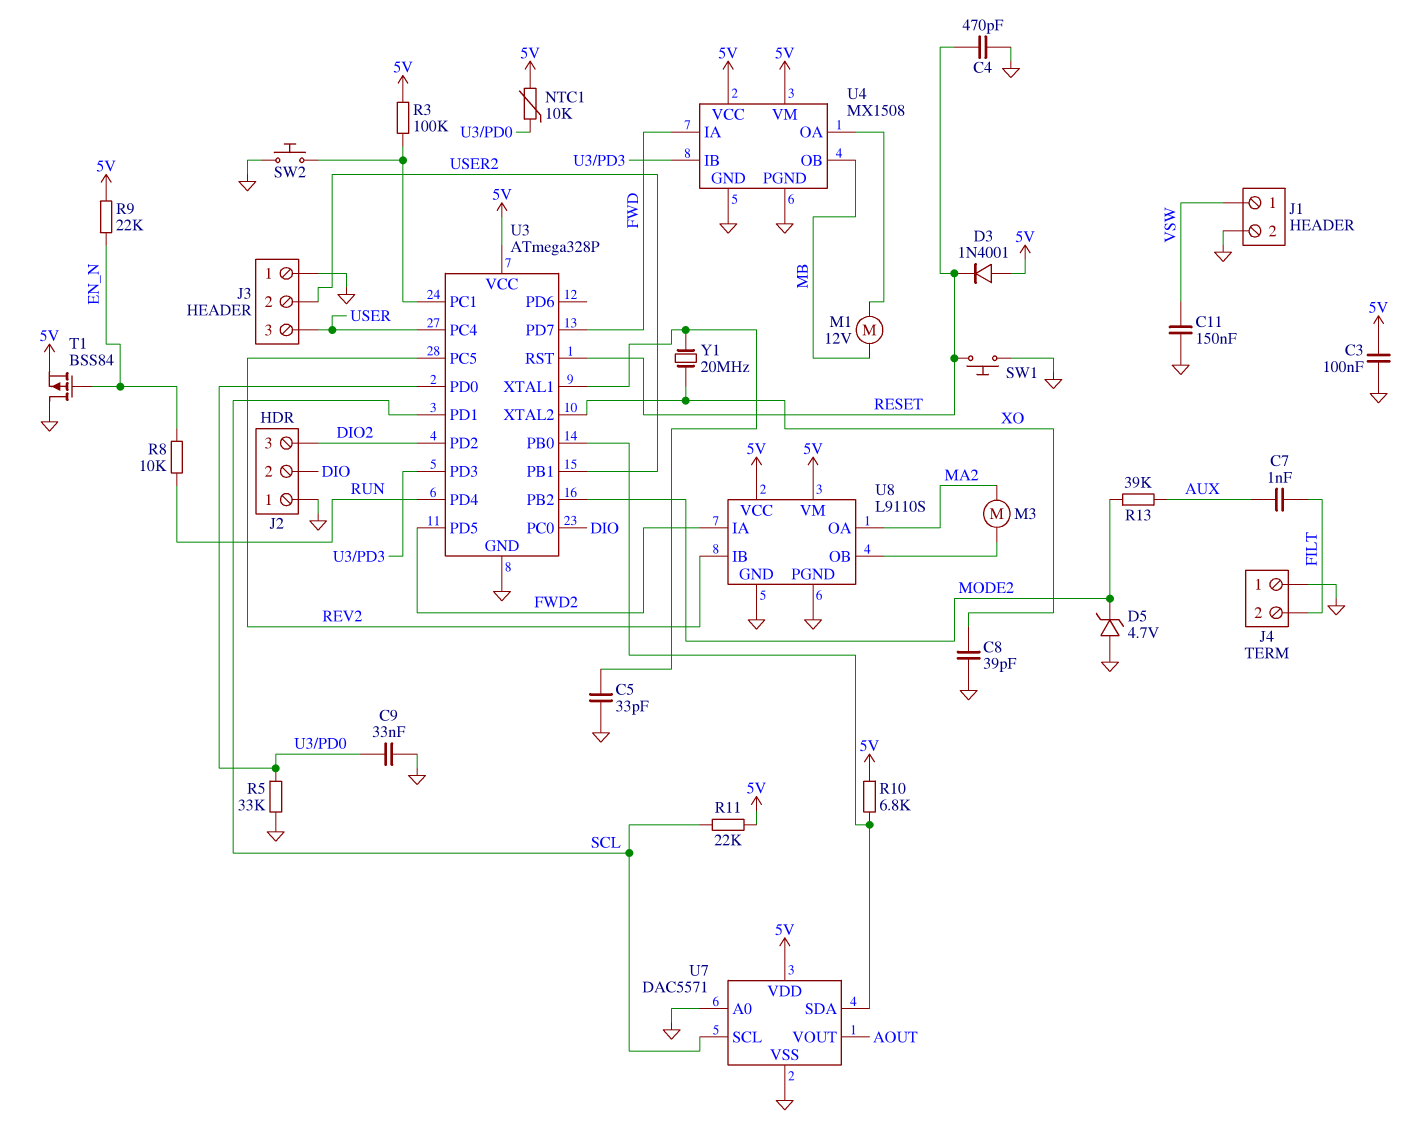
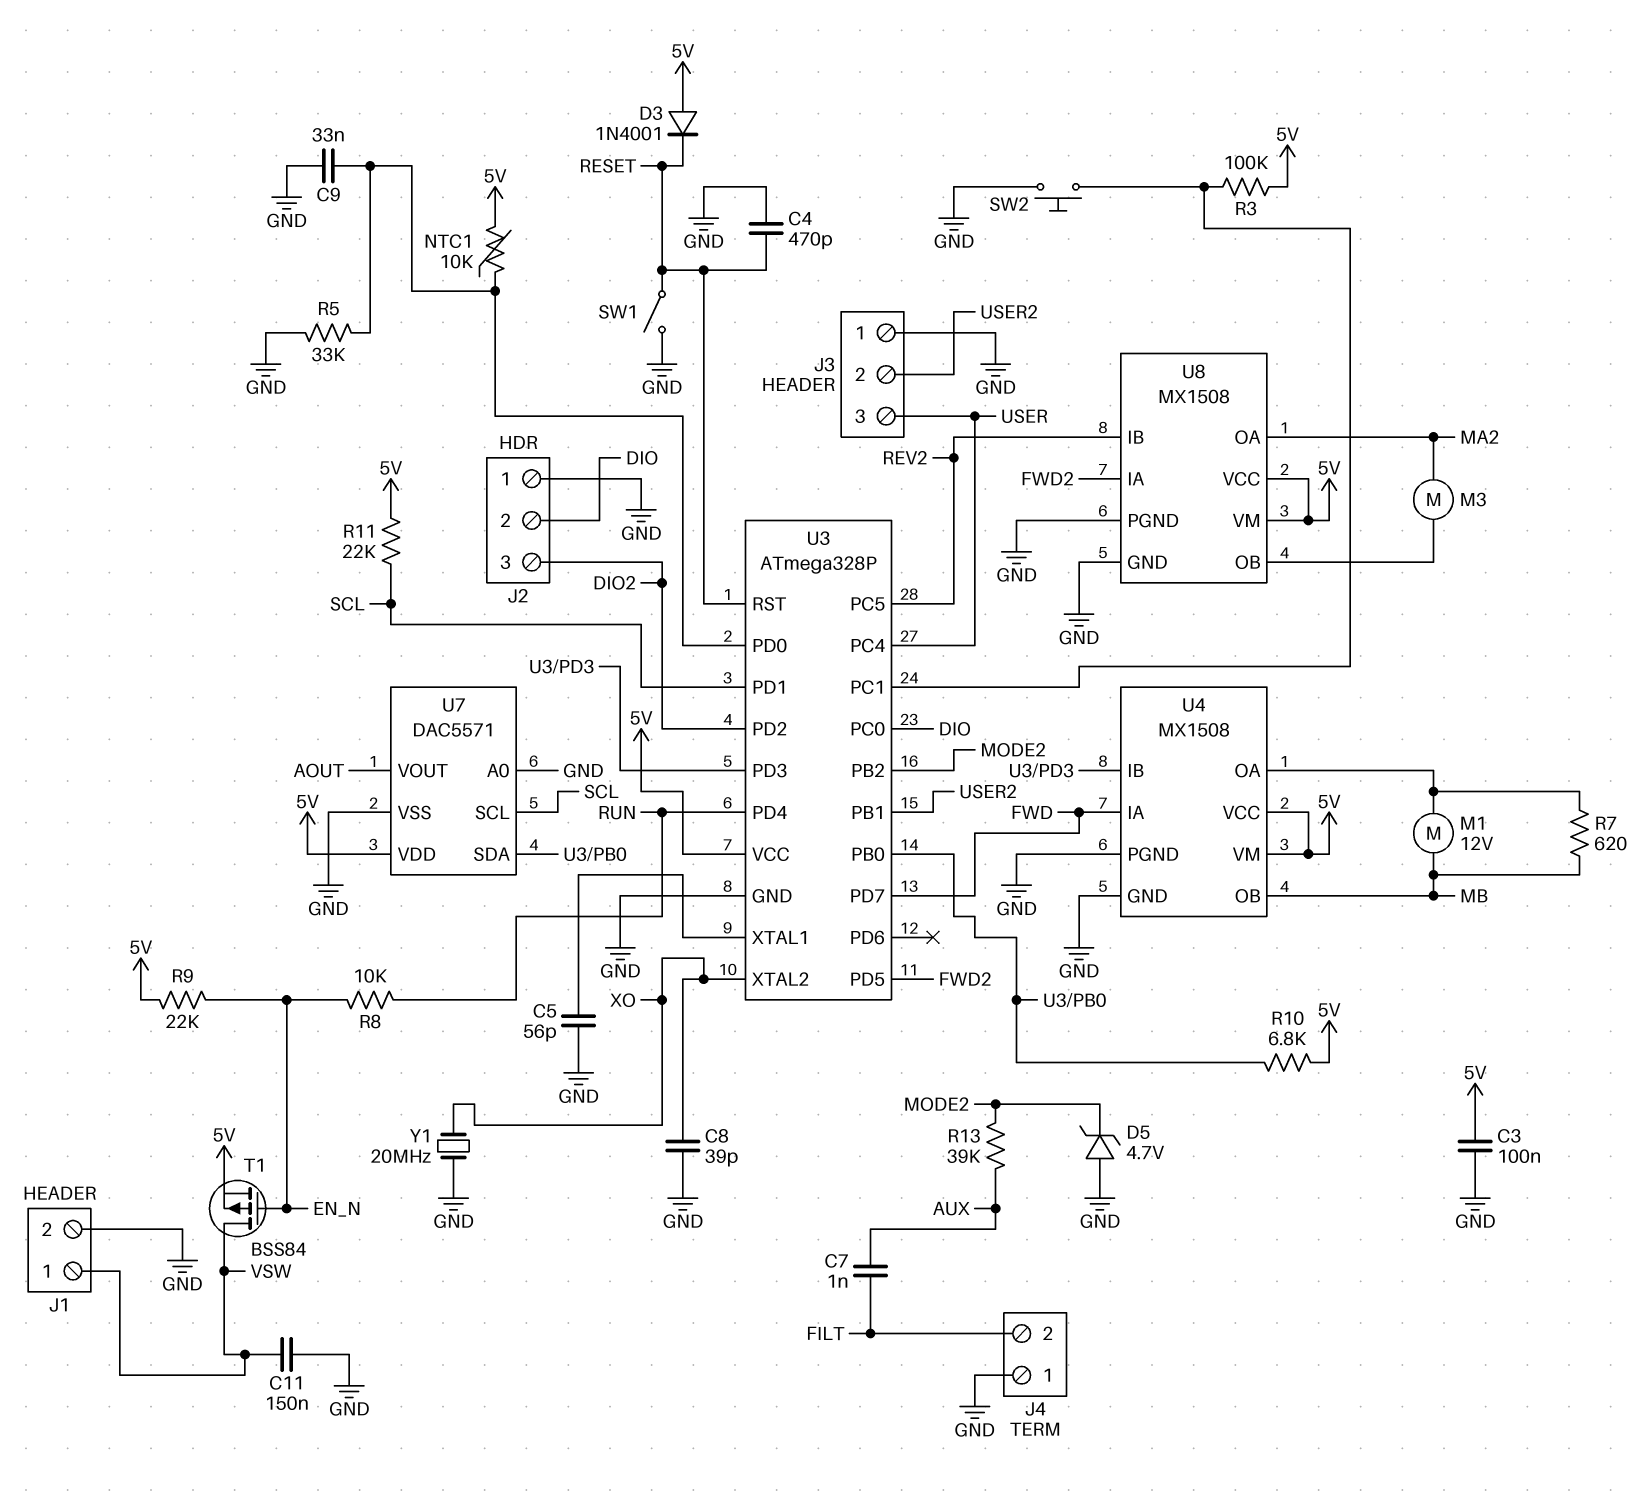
C5: 33pF (GND, U3/XTAL1) -> 56pF (GND, U3/XTAL1)
R7: none -> 620 (MB, U4/OA)
SW1: button (GND, RESET) -> switch (GND, RESET)
T1: PMOS BSS84 (G EN_N, D GND, S 5V) -> PMOS BSS84 (G EN_N, D VSW, S 5V)
U8: L9110S -> MX1508
Y1: 20MHz (U3/XTAL1, XO) -> 20MHz (GND, XO)

